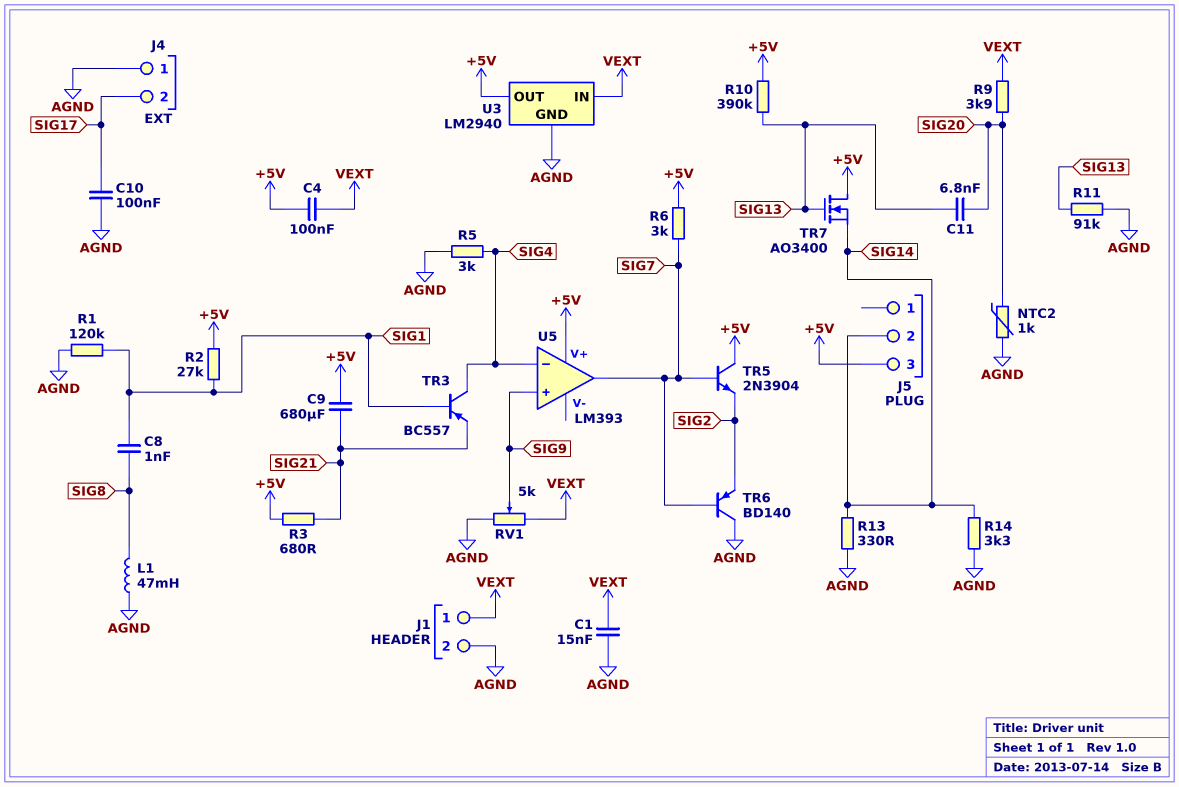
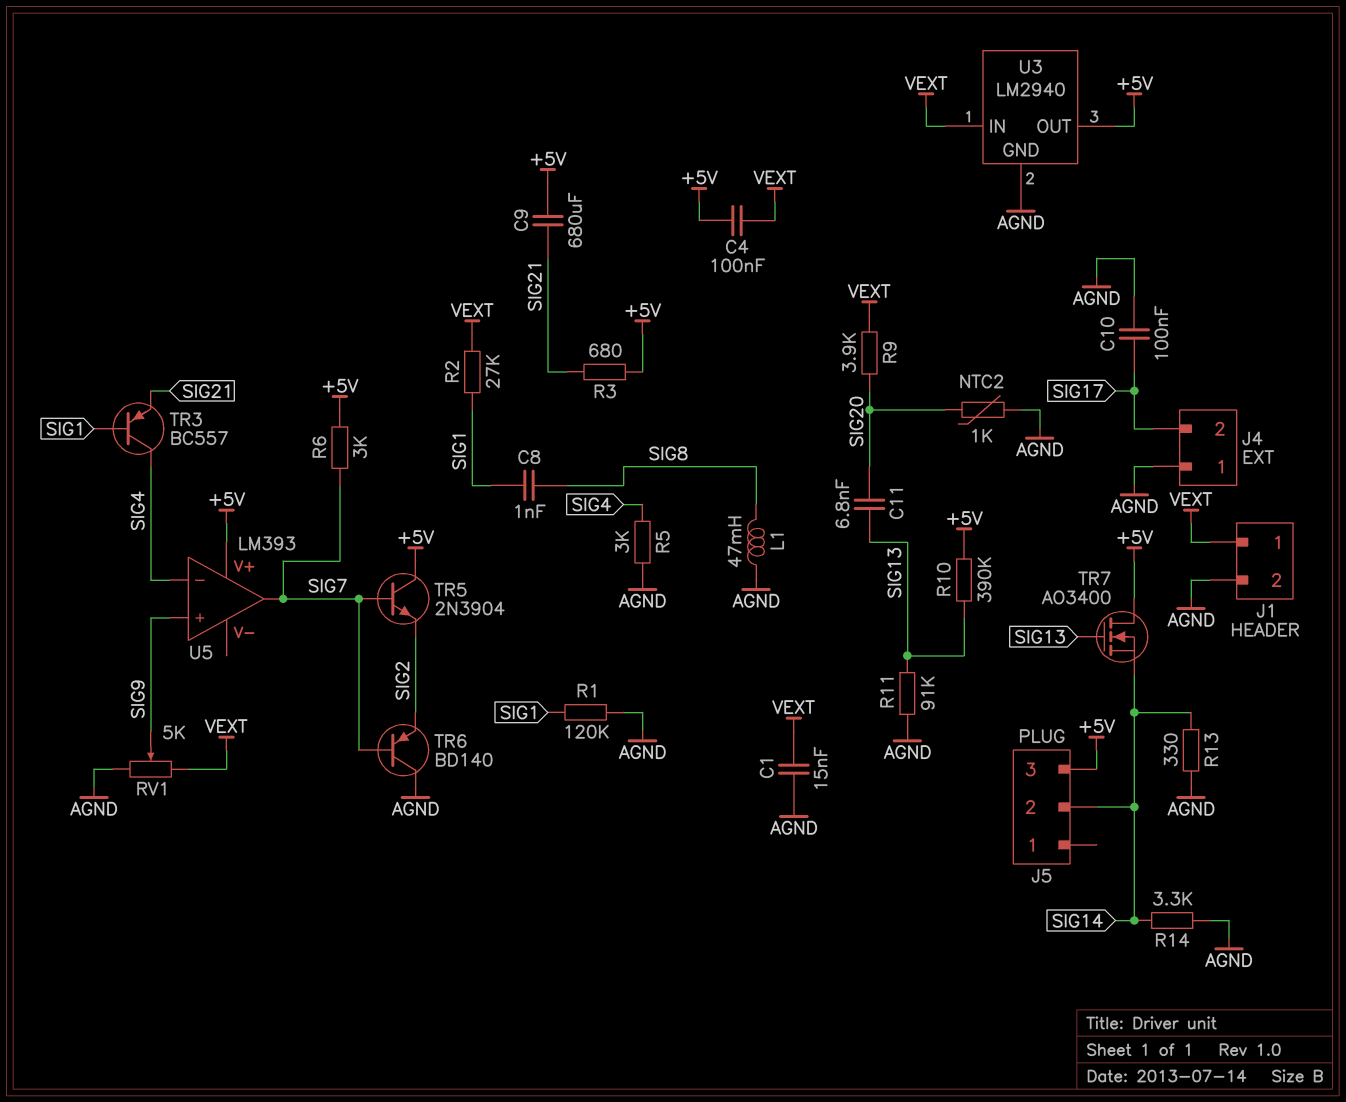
R2: 27k (+5V, SIG1) -> 27k (SIG1, VEXT)

